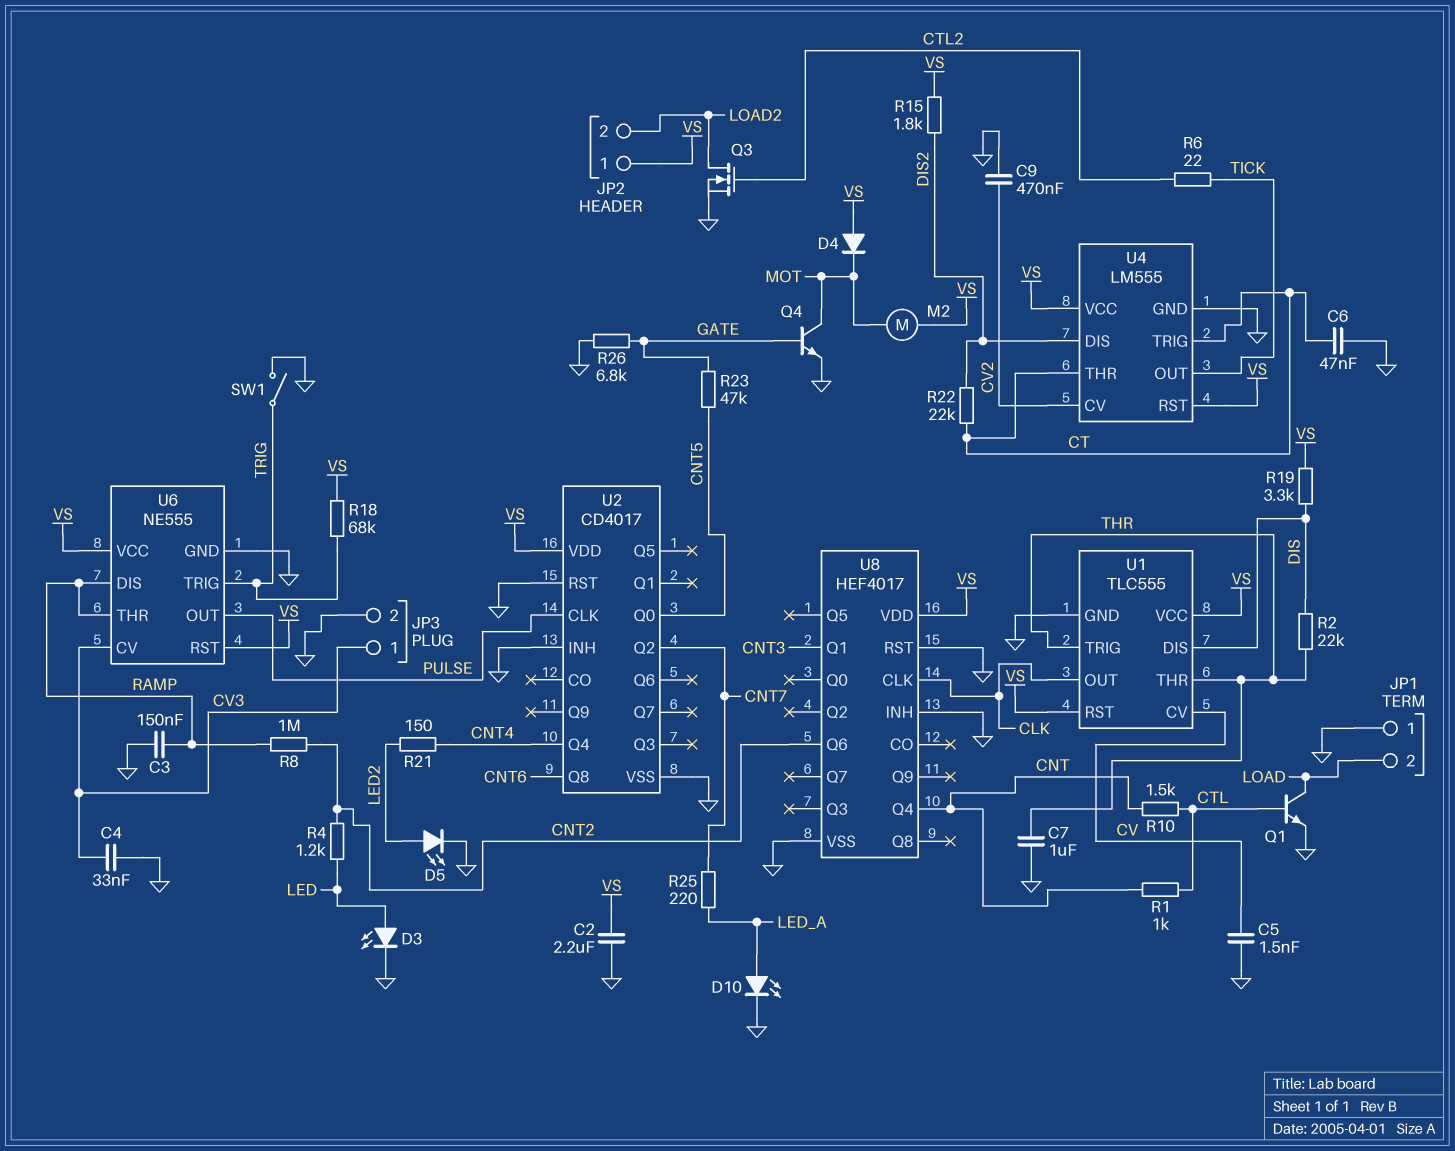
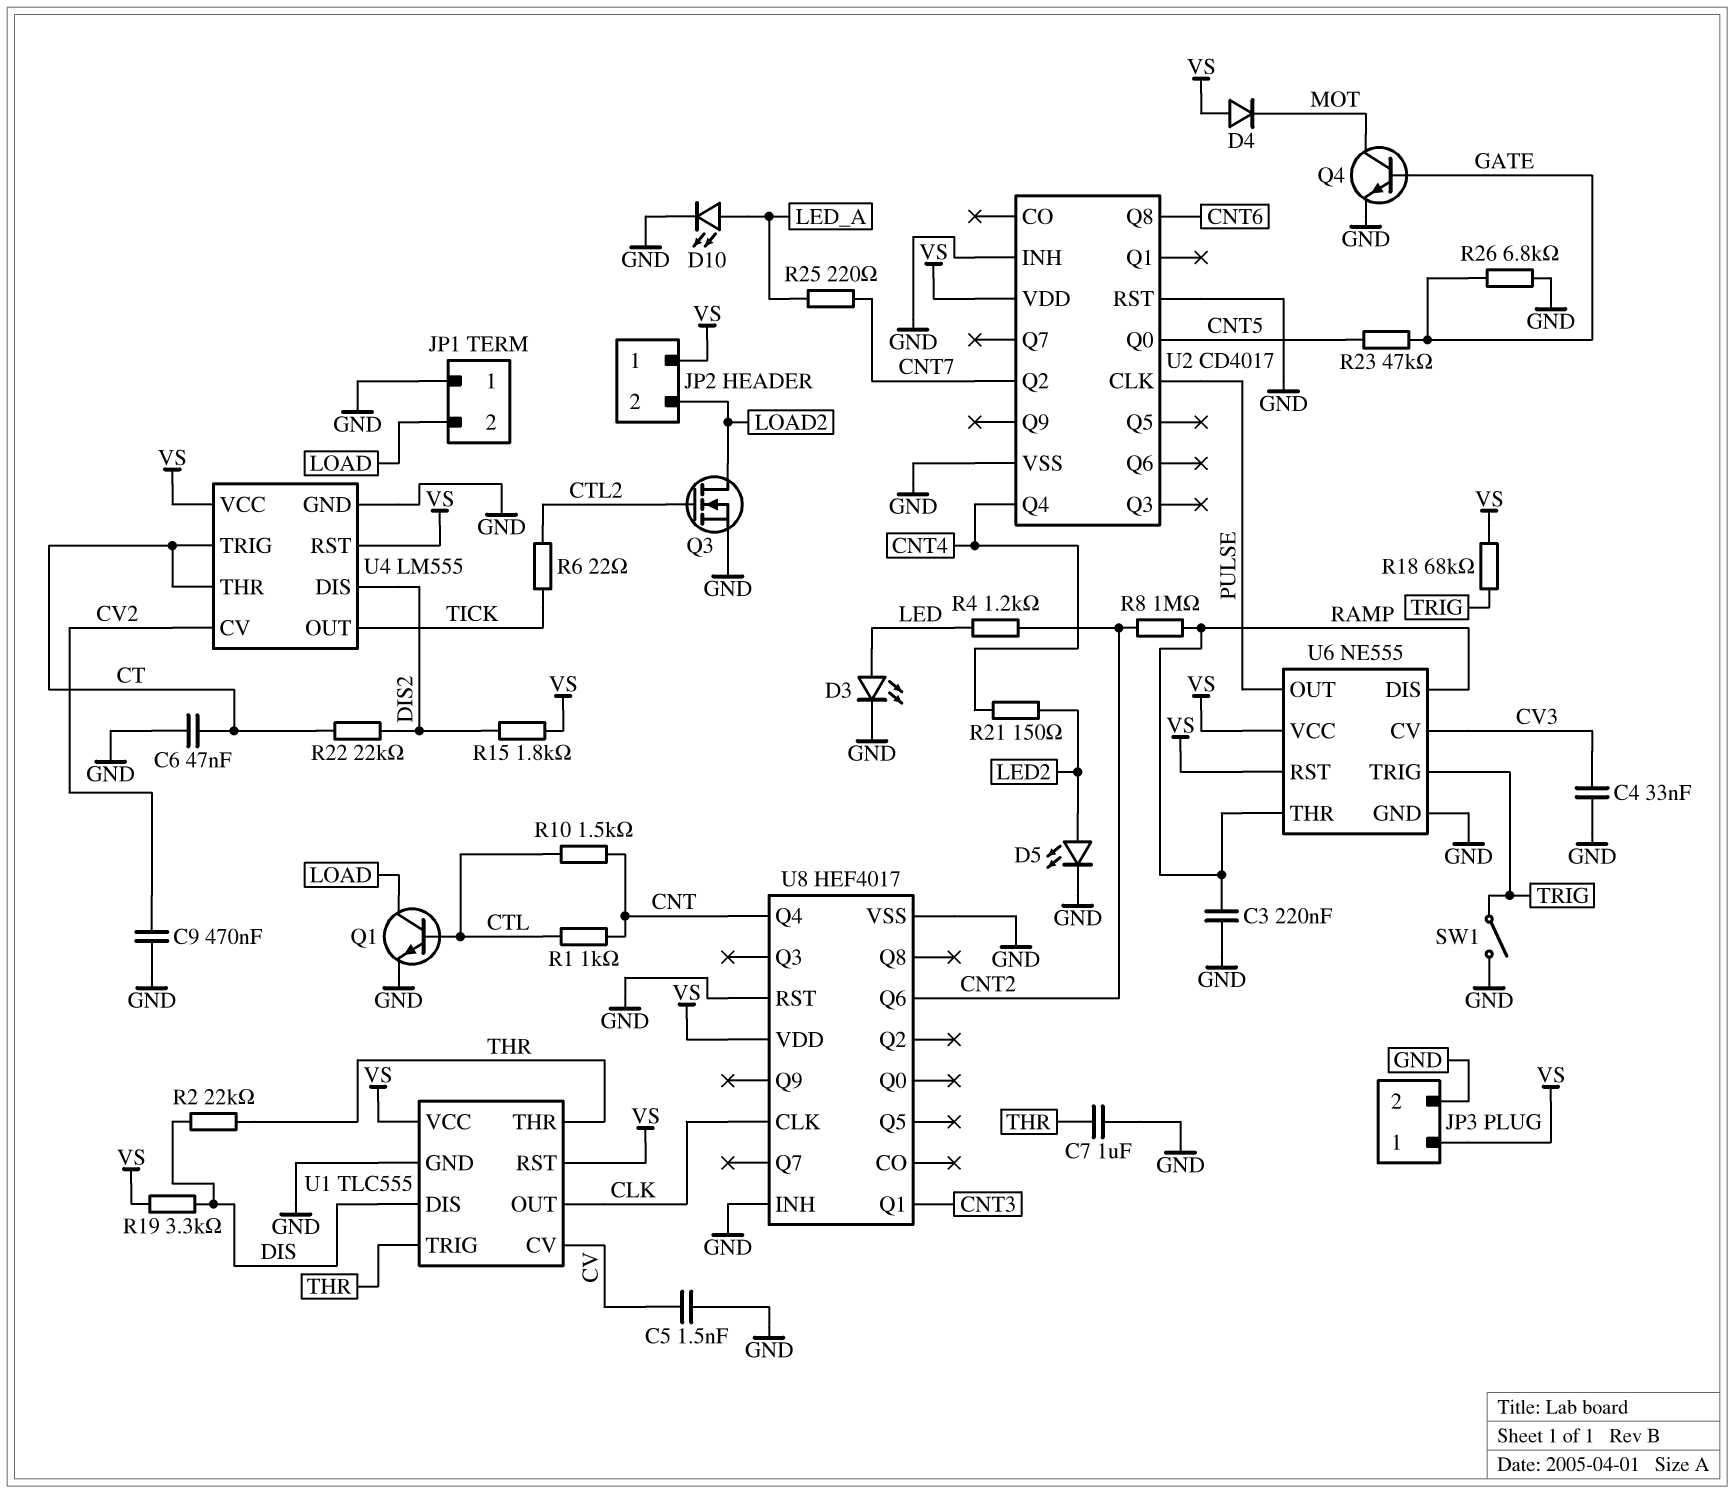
C2: 2.2uF (GND, VS) -> none
C3: 150nF (GND, RAMP) -> 220nF (GND, RAMP)
JP3 pin 1: CV3 -> VS
M2: motor (MOT, VS) -> none

